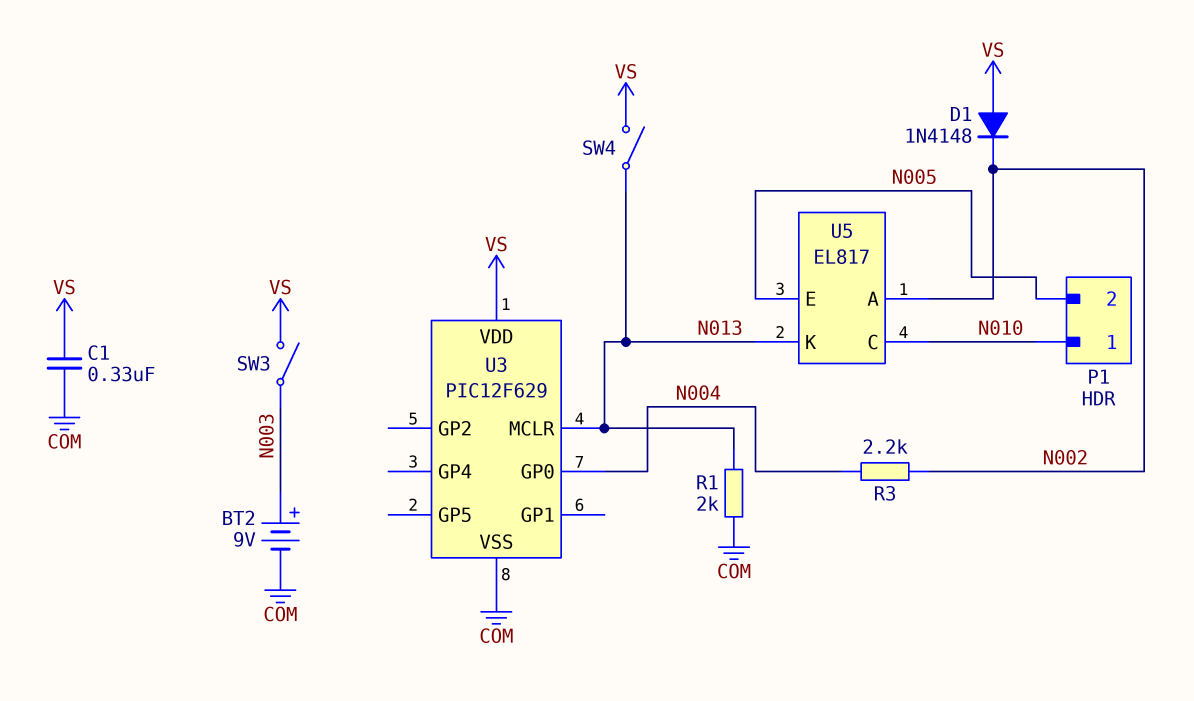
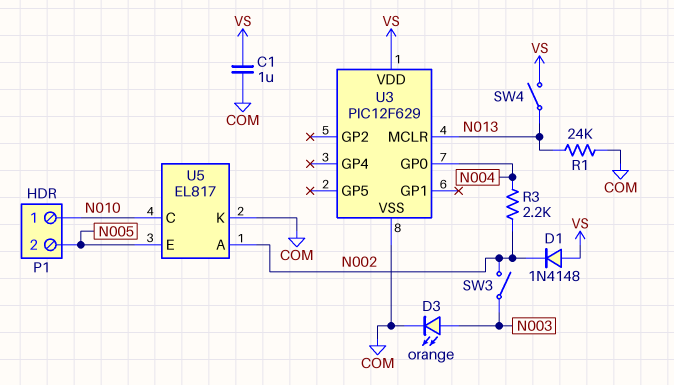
BT2: 9V (plus N003, minus COM) -> none
C1: 330nF (COM, VS) -> 1uF (COM, VS)
D3: none -> LED orange (A N003, K COM)
R1: 2k (COM, N013) -> 24k (COM, N013)
SW3: switch (N003, VS) -> switch (N002, N003)
U5 pin K: N013 -> COM

